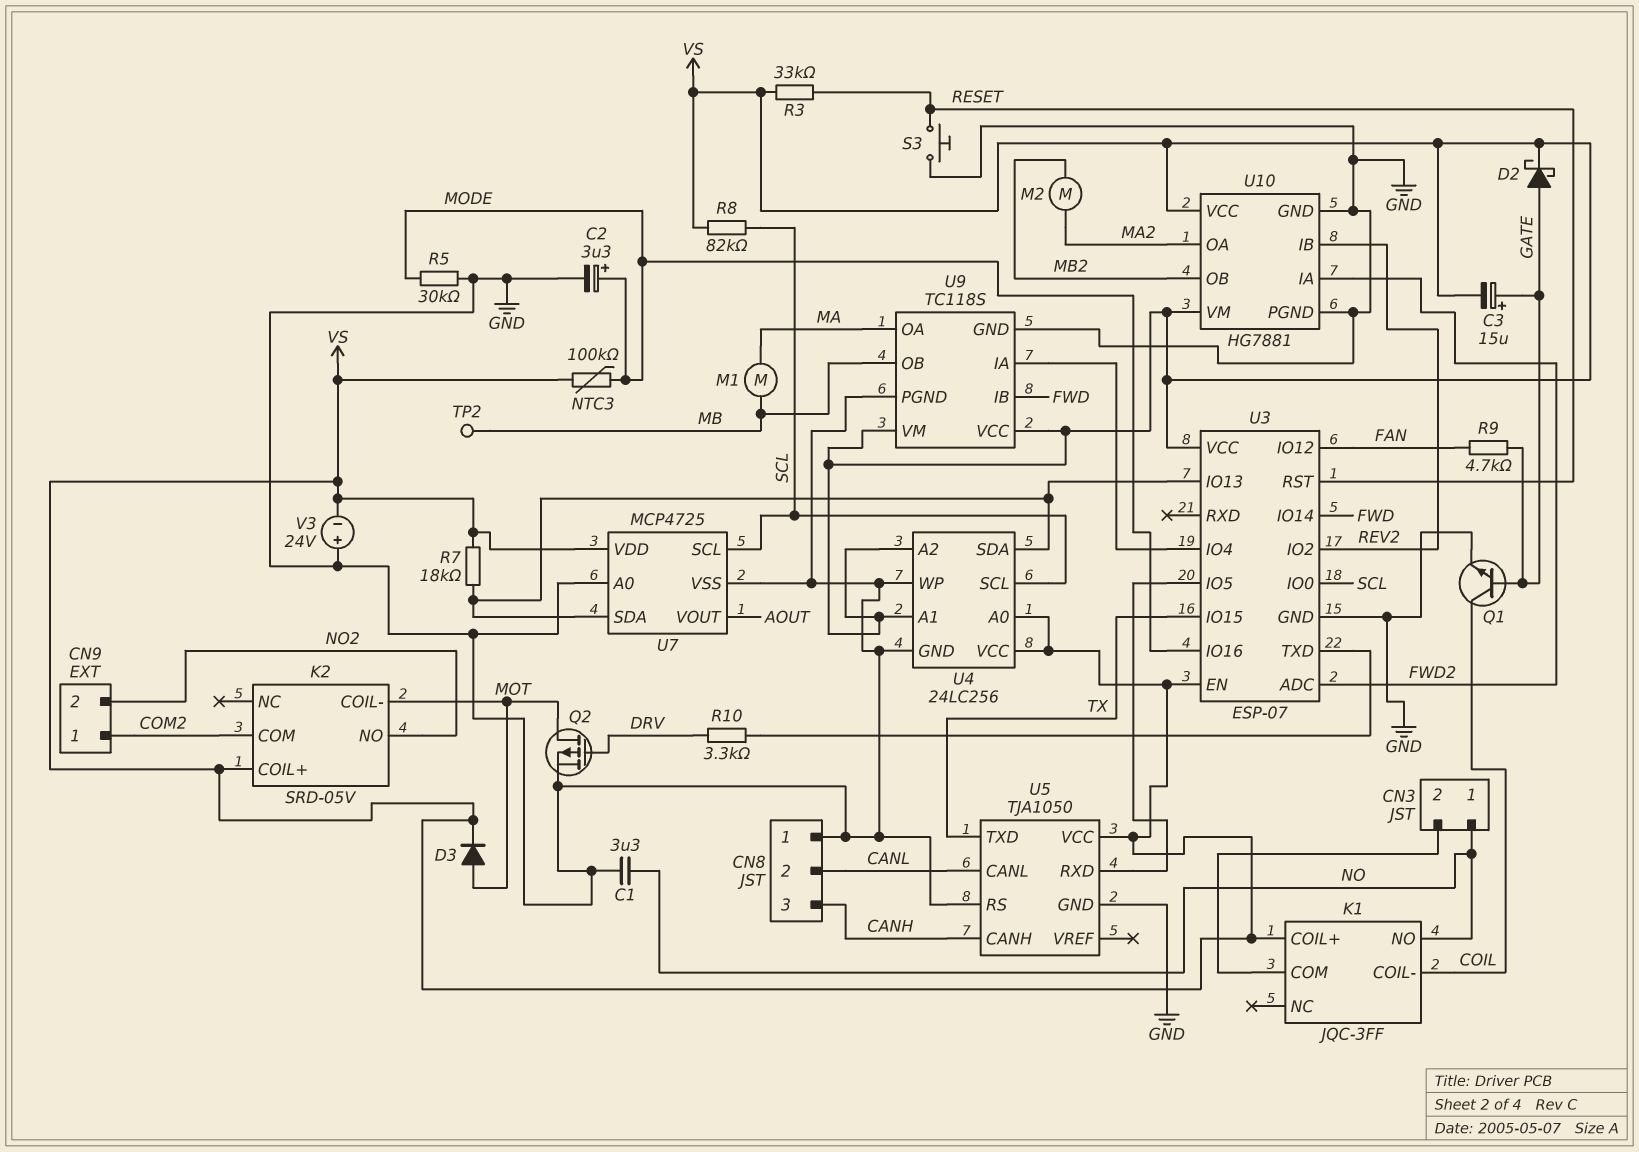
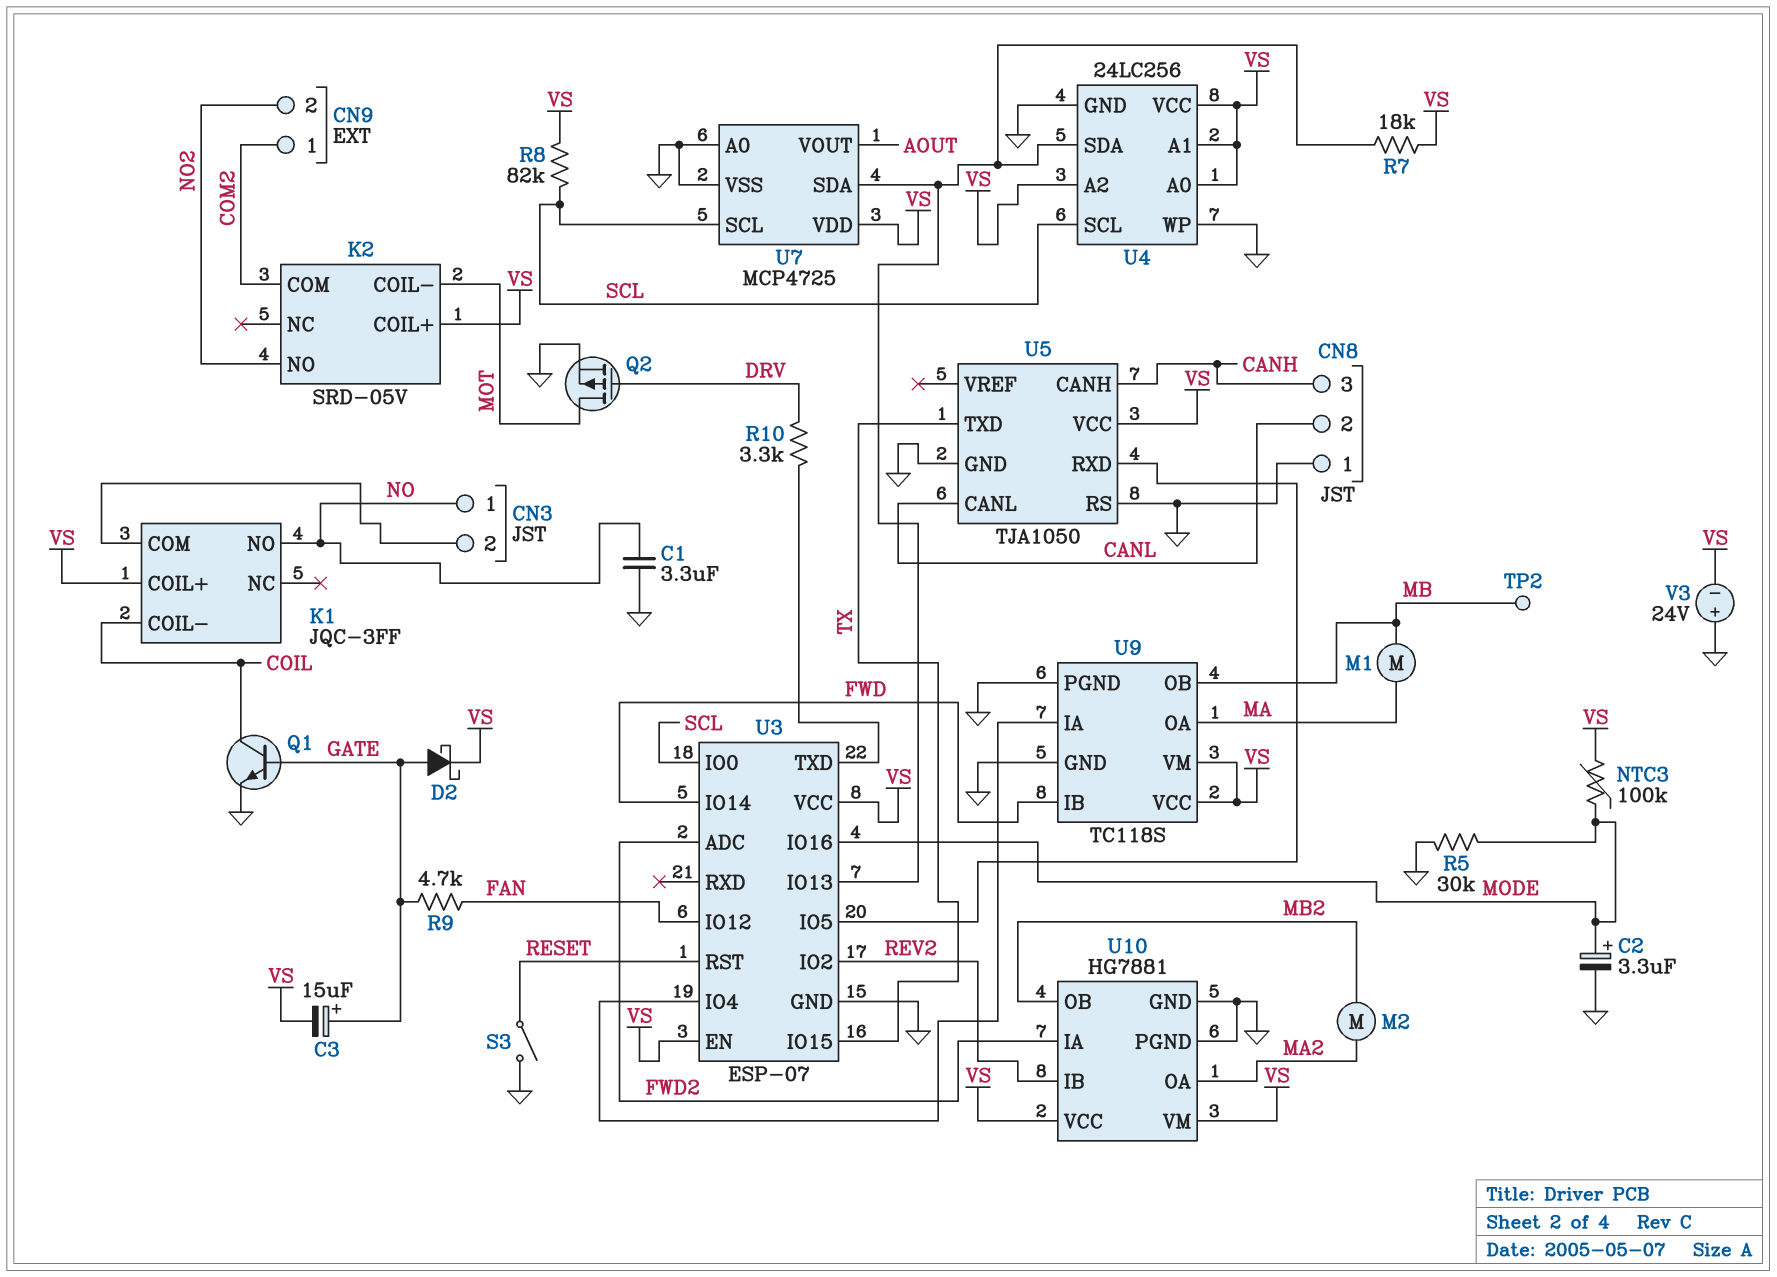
D3: diode (A MOT, K VS) -> none
R3: 33k (RESET, VS) -> none
S3: button (GND, RESET) -> switch (GND, RESET)

